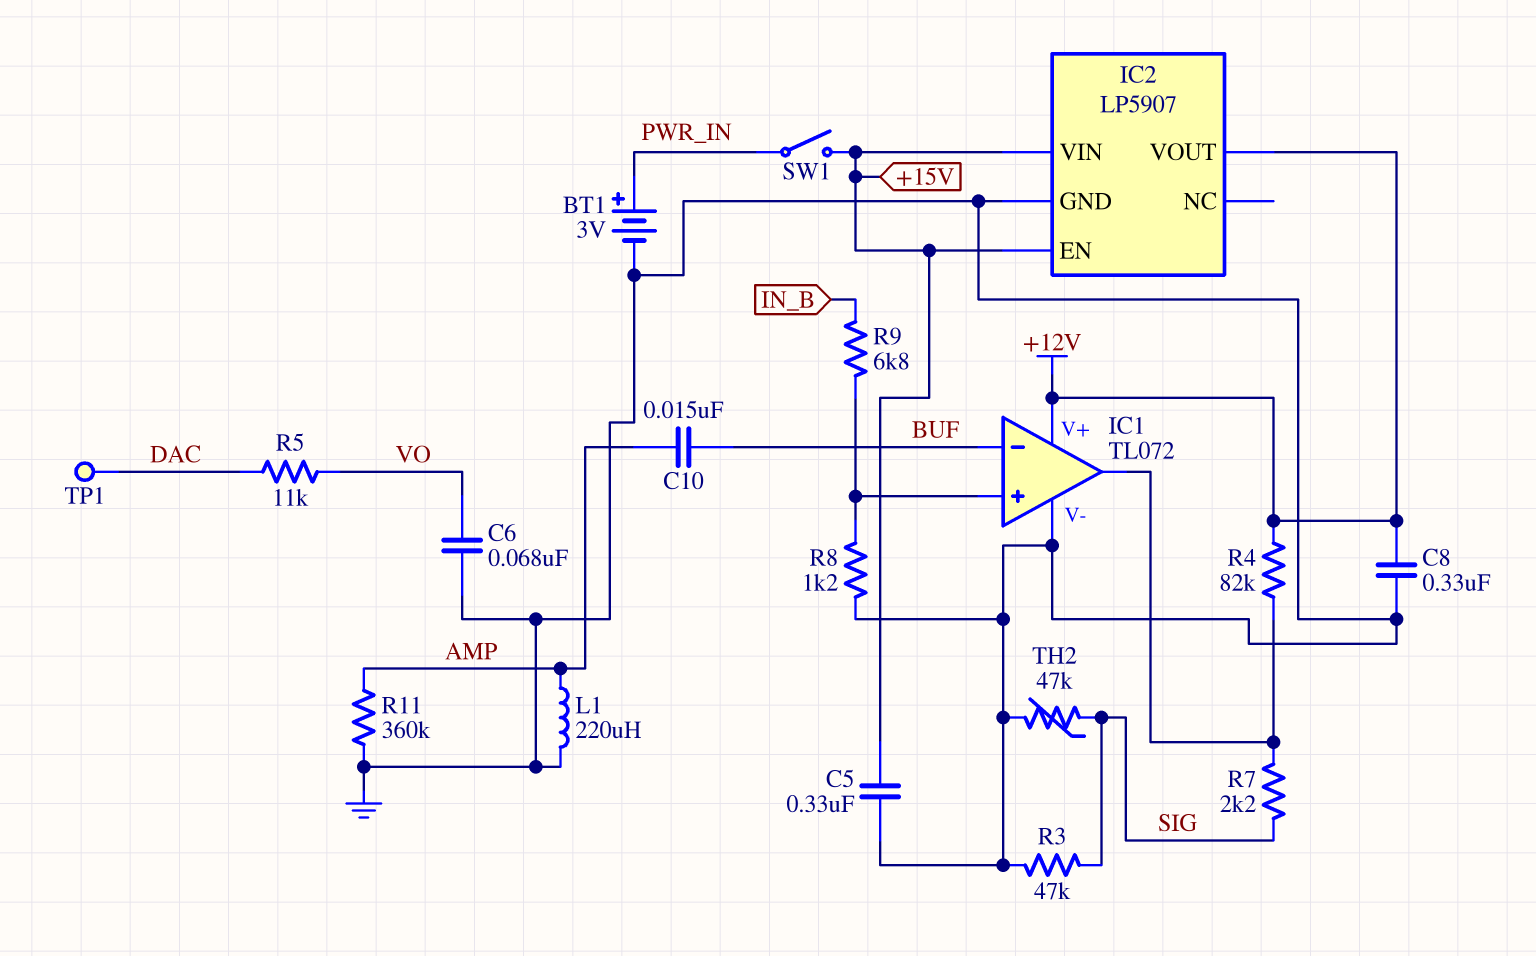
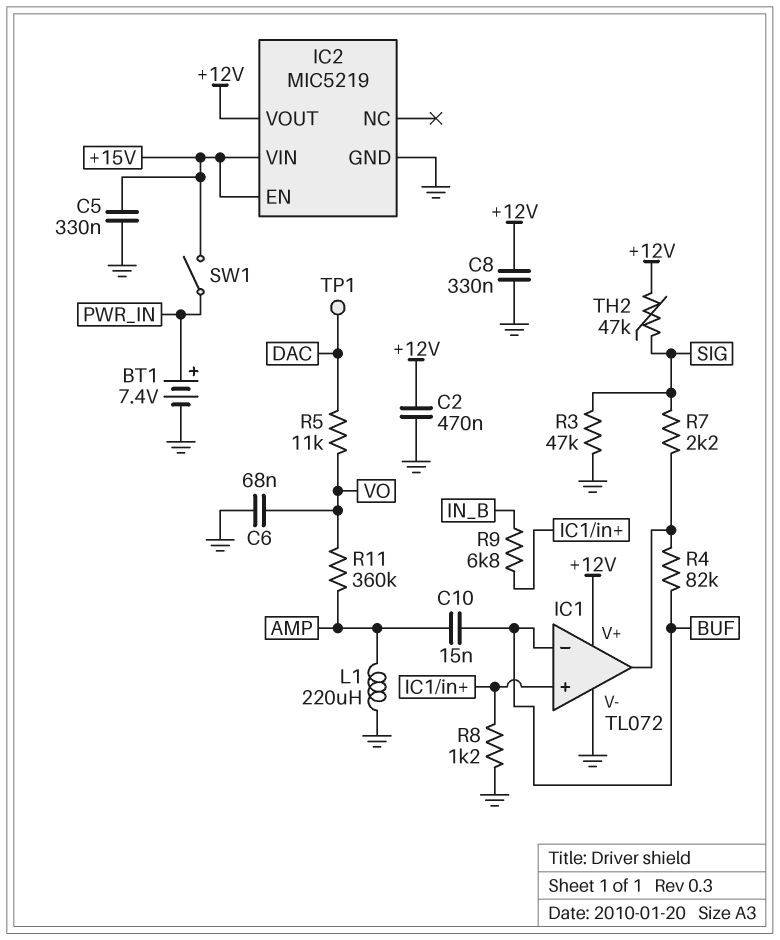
BT1: 3V (plus PWR_IN, minus GND) -> 7.4V (plus PWR_IN, minus GND)
C2: none -> 470nF (+12V, GND)
IC2: LP5907 -> MIC5219
R4: 82k (+12V, IC1/out) -> 82k (BUF, IC1/out)
R11: 360k (AMP, GND) -> 360k (AMP, VO)
TH2: 47k (GND, SIG) -> 47k (+12V, SIG)

